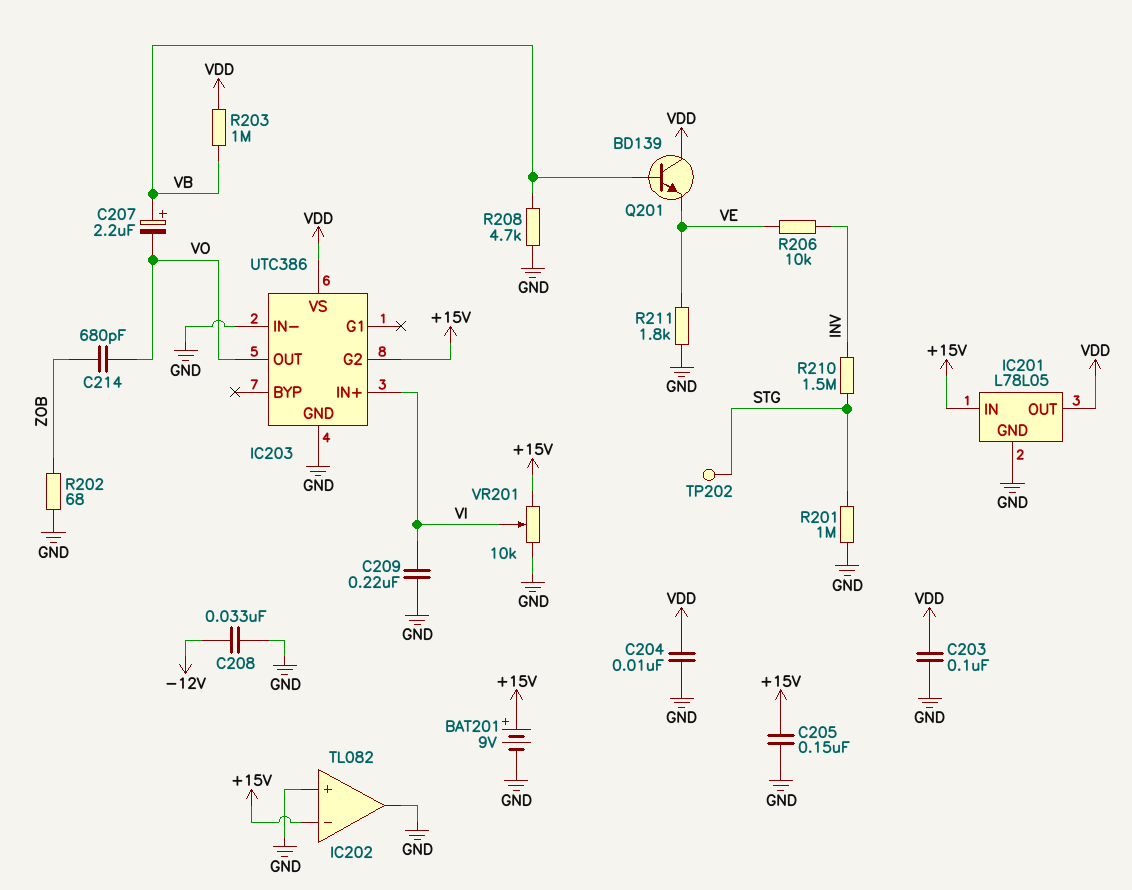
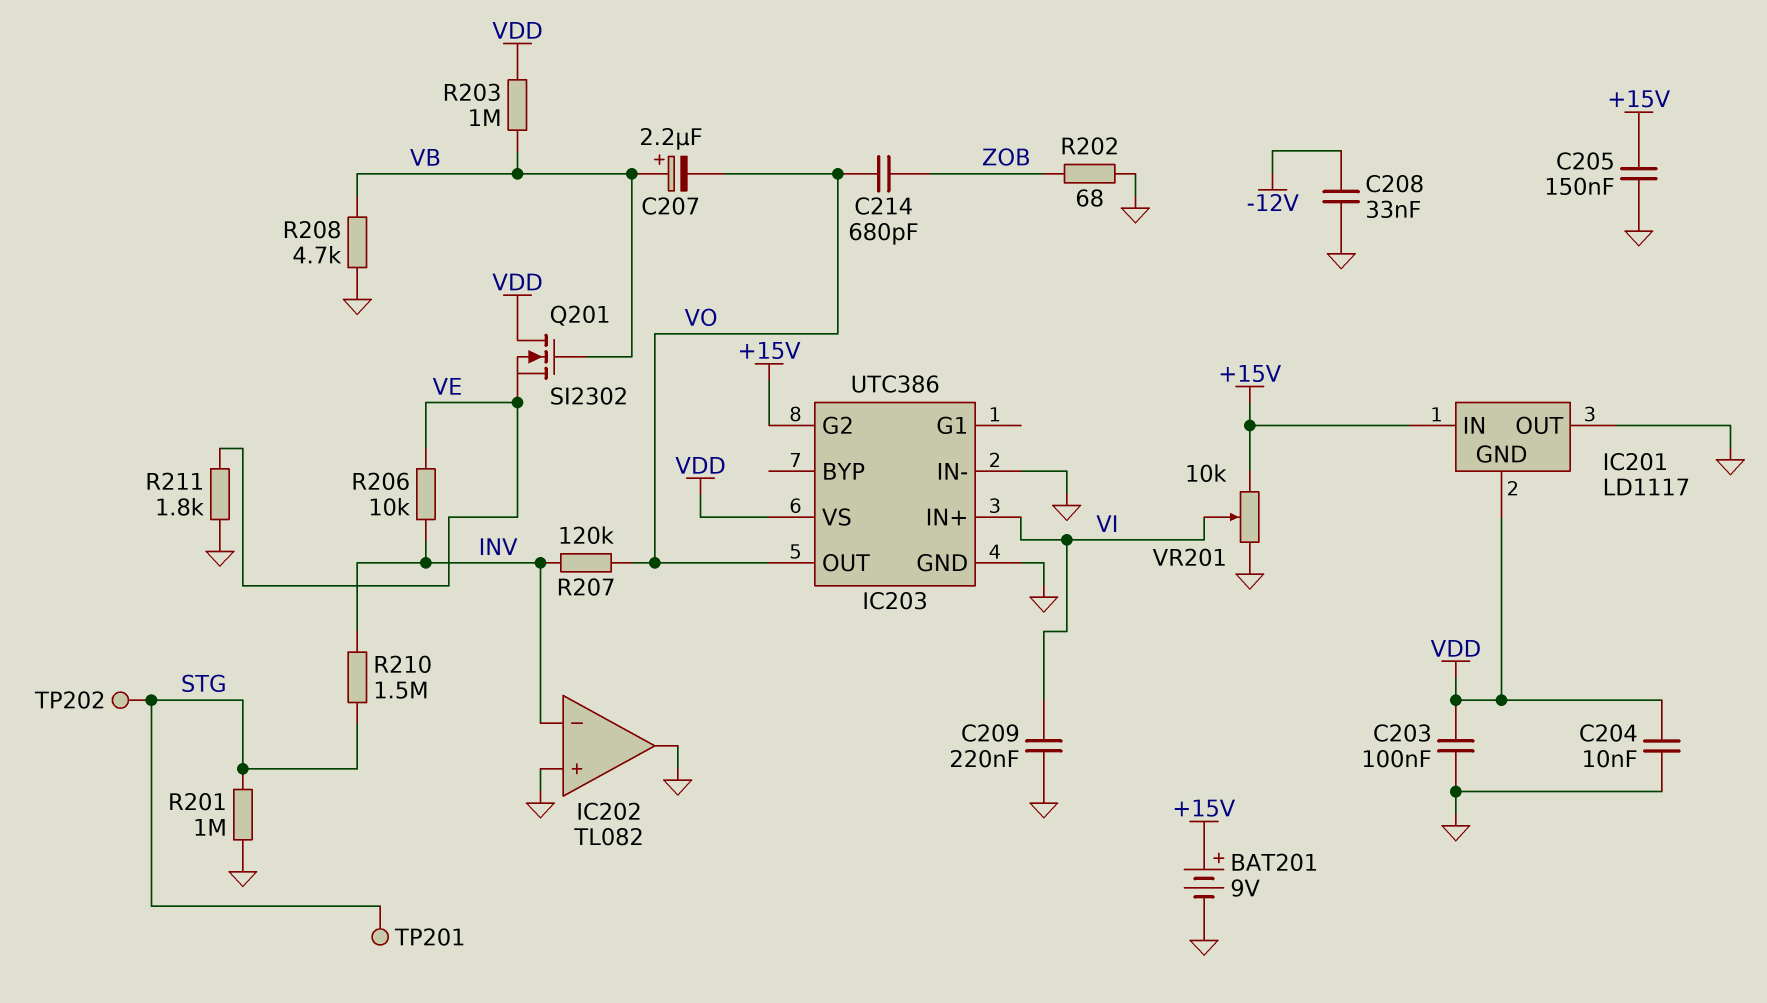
IC201: L78L05 -> LD1117
IC201 pin GND: GND -> VDD
IC201 pin OUT: VDD -> GND
IC202 pin in-: +15V -> INV
Q201: NPN BD139 (B VB, C VDD, E VE) -> NMOS SI2302 (G VB, D VDD, S VE)
R207: none -> 120k (INV, VO)
TP201: none -> test point (STG)

